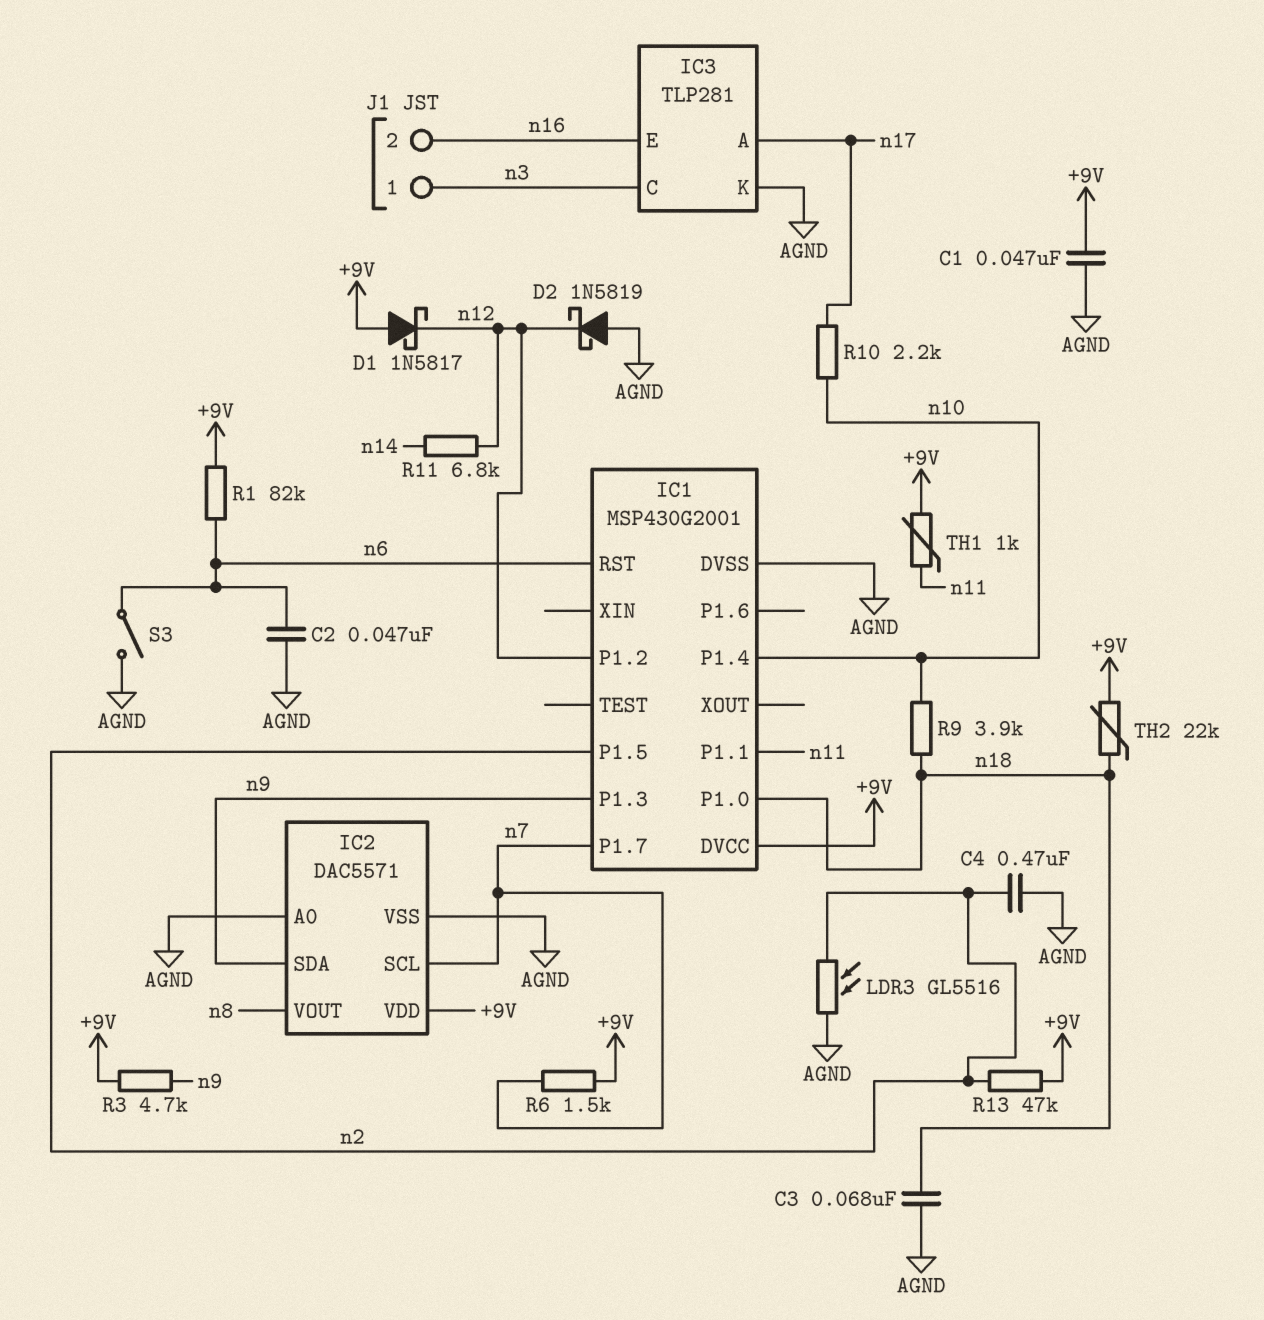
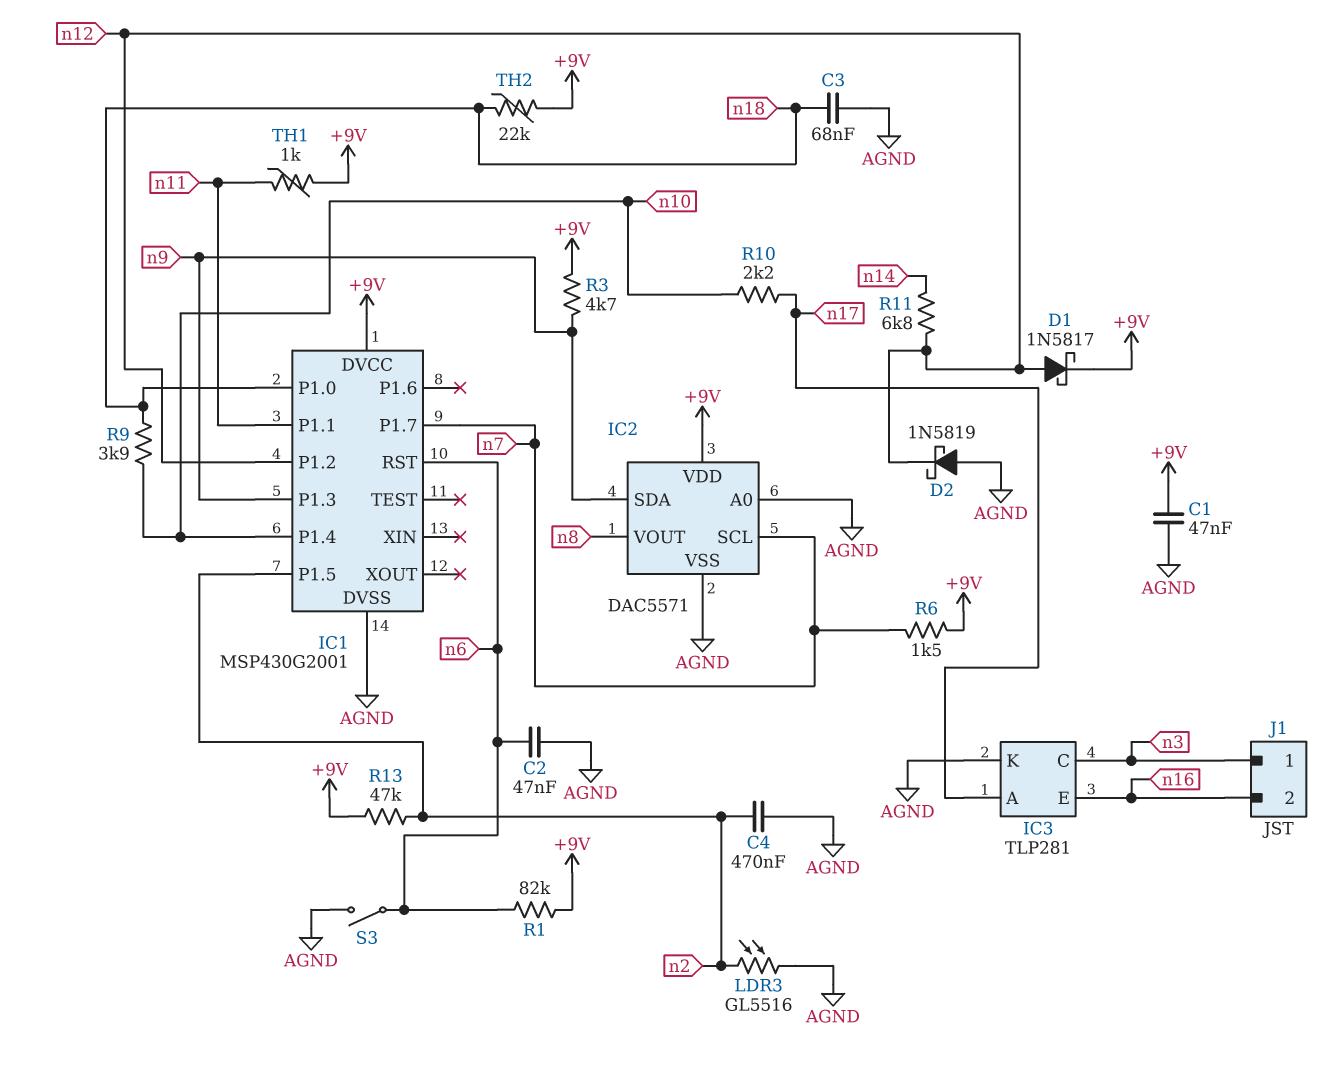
D1: schottky 1N5817 (A +9V, K n12) -> schottky 1N5817 (A n12, K +9V)

